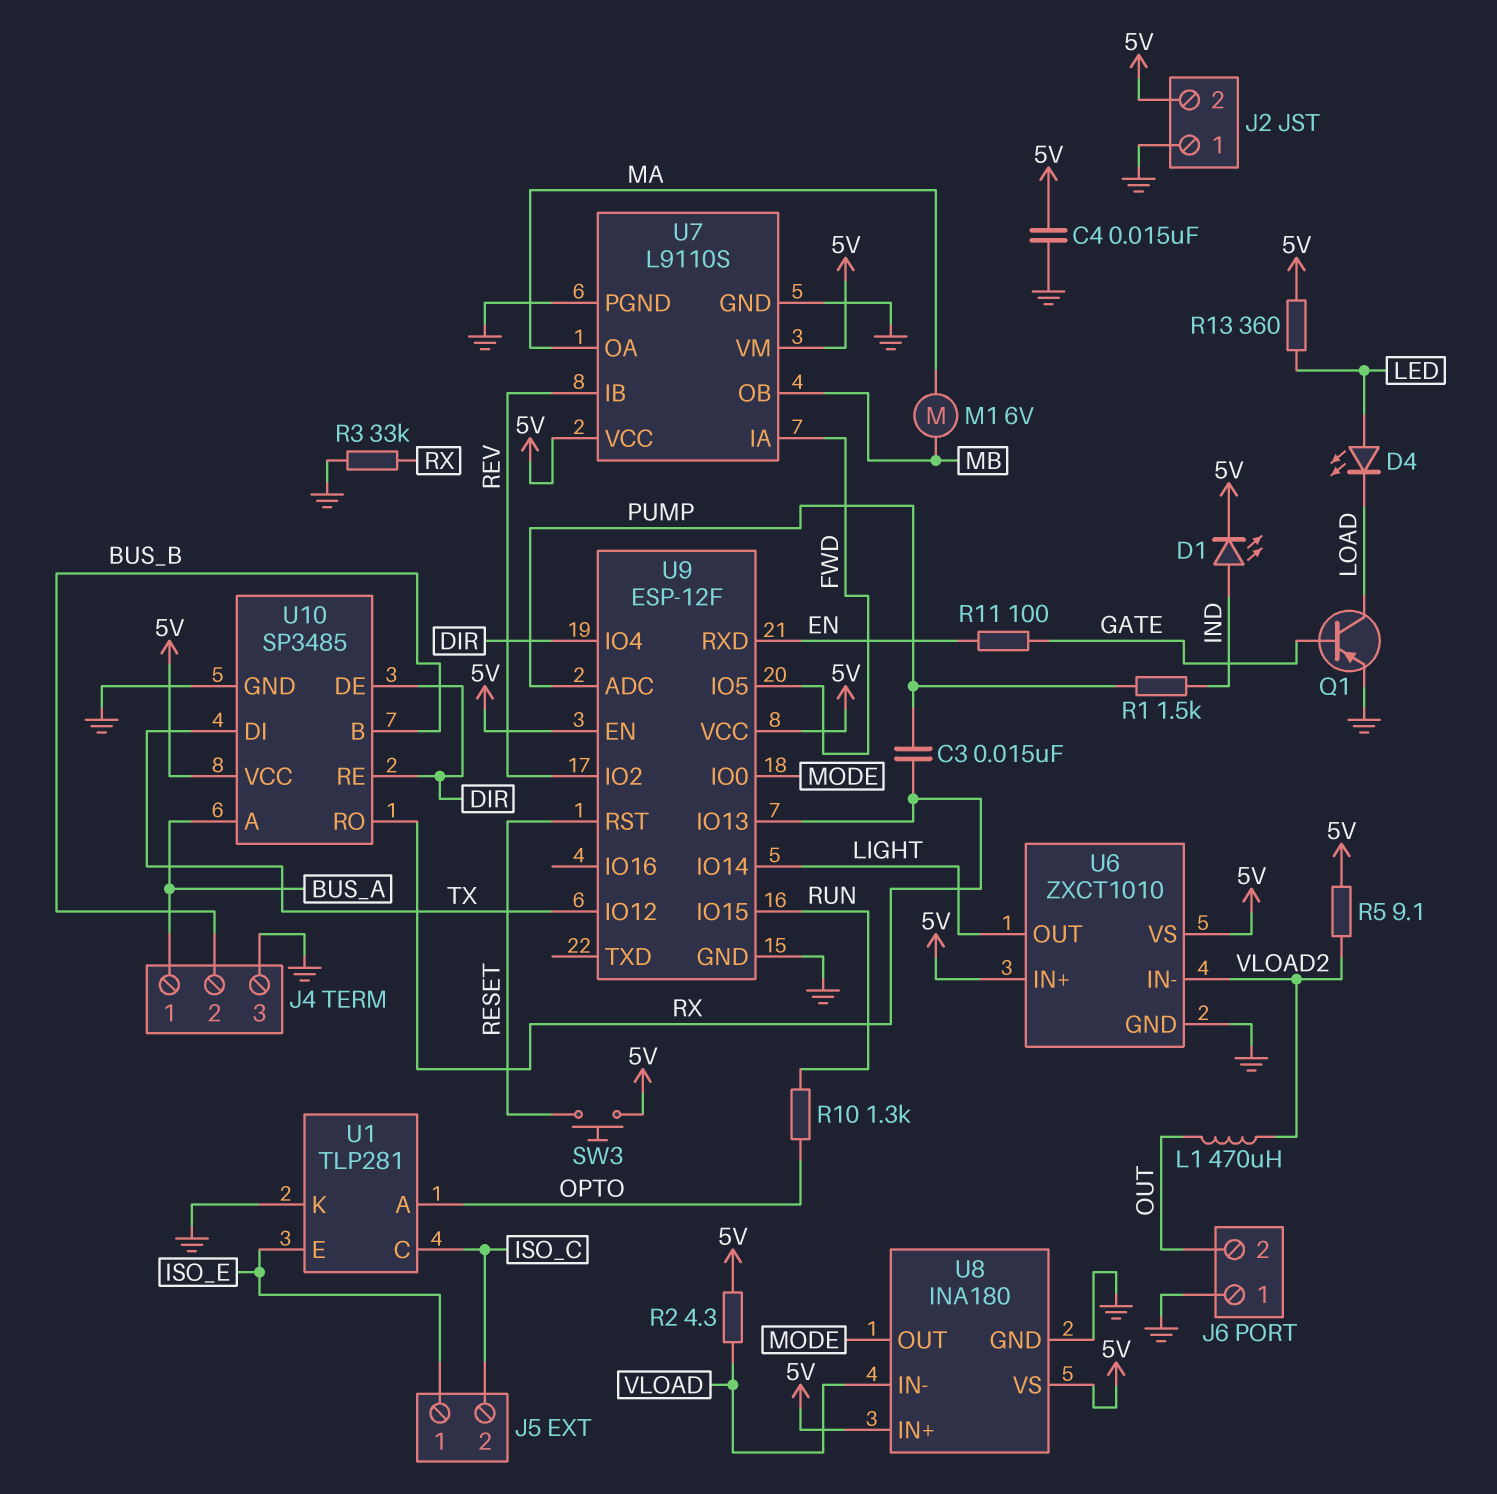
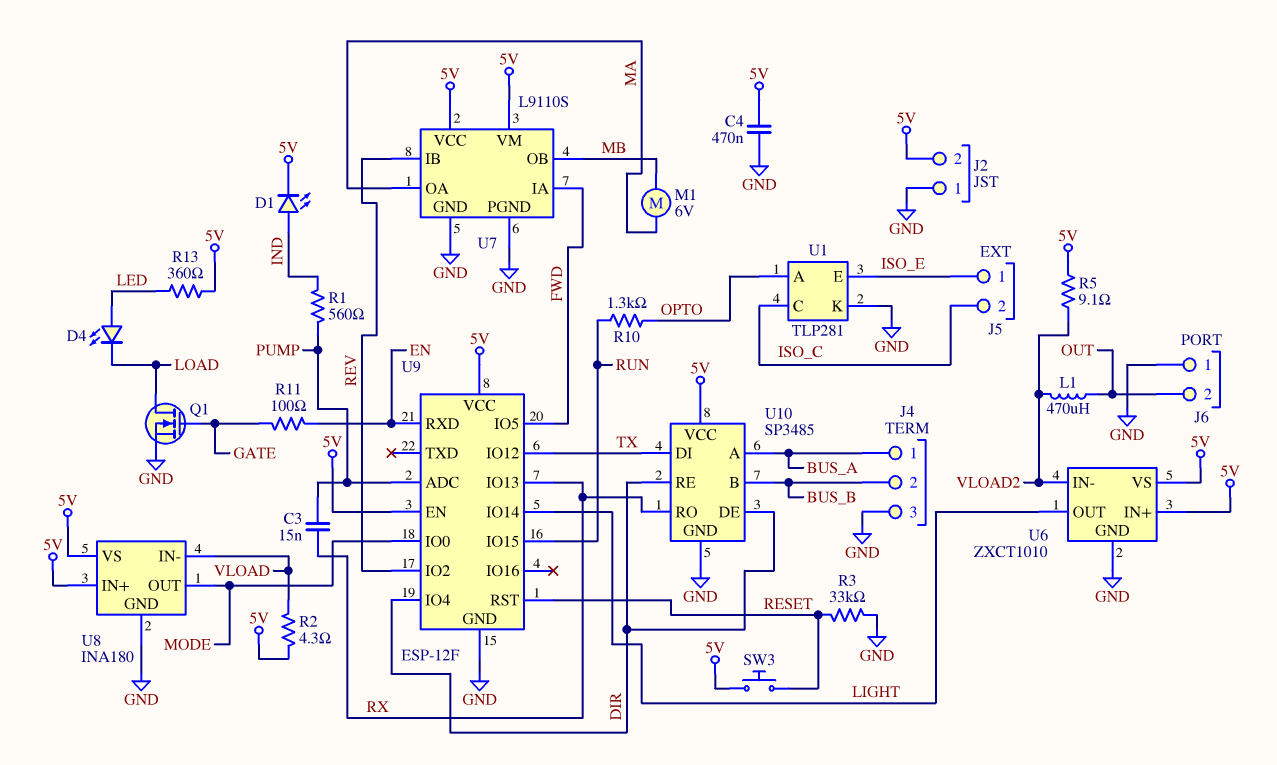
C4: 15nF (5V, GND) -> 470nF (5V, GND)
Q1: PNP (B GATE, C LOAD, E GND) -> NMOS (G GATE, D LOAD, S GND)
R1: 1.5k (IND, PUMP) -> 560 (IND, PUMP)
R3: 33k (GND, RX) -> 33k (GND, RESET)

